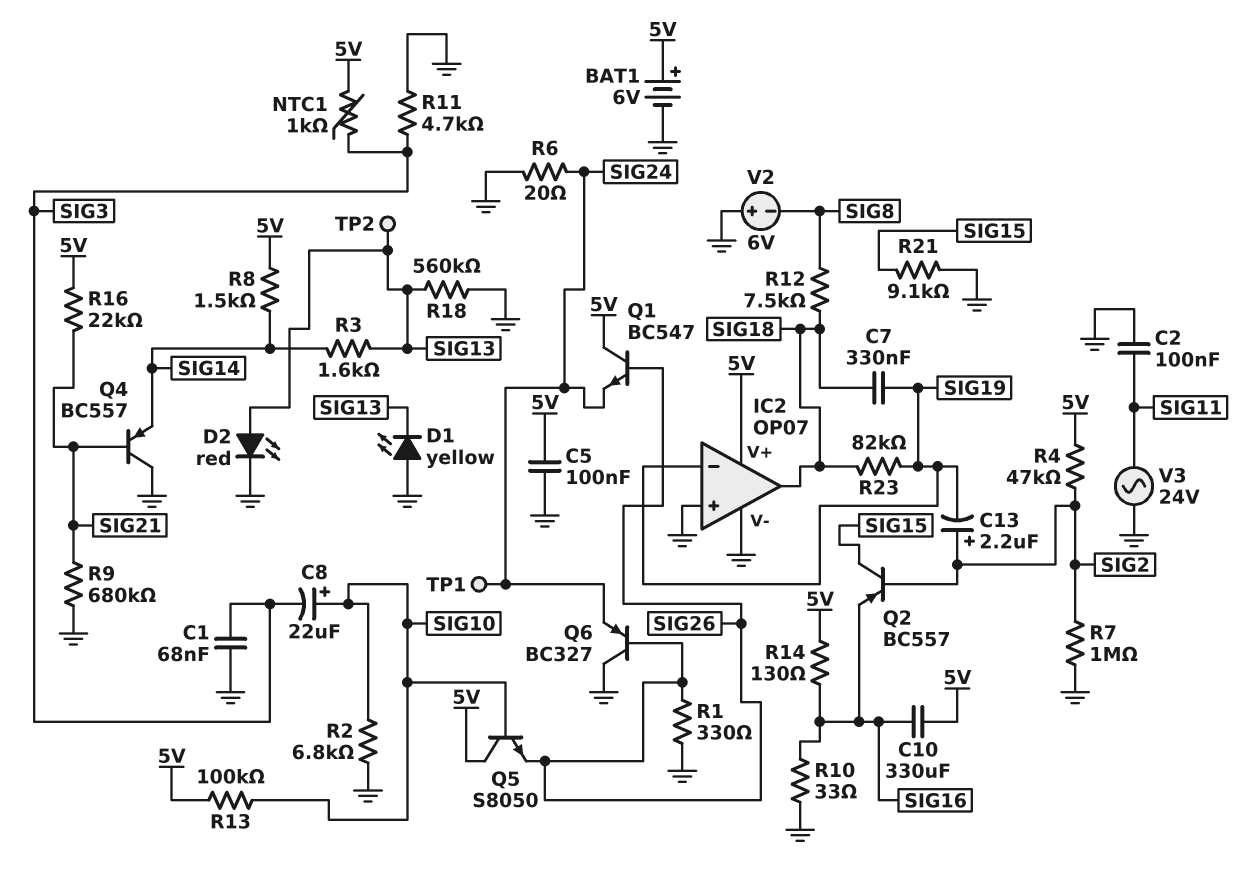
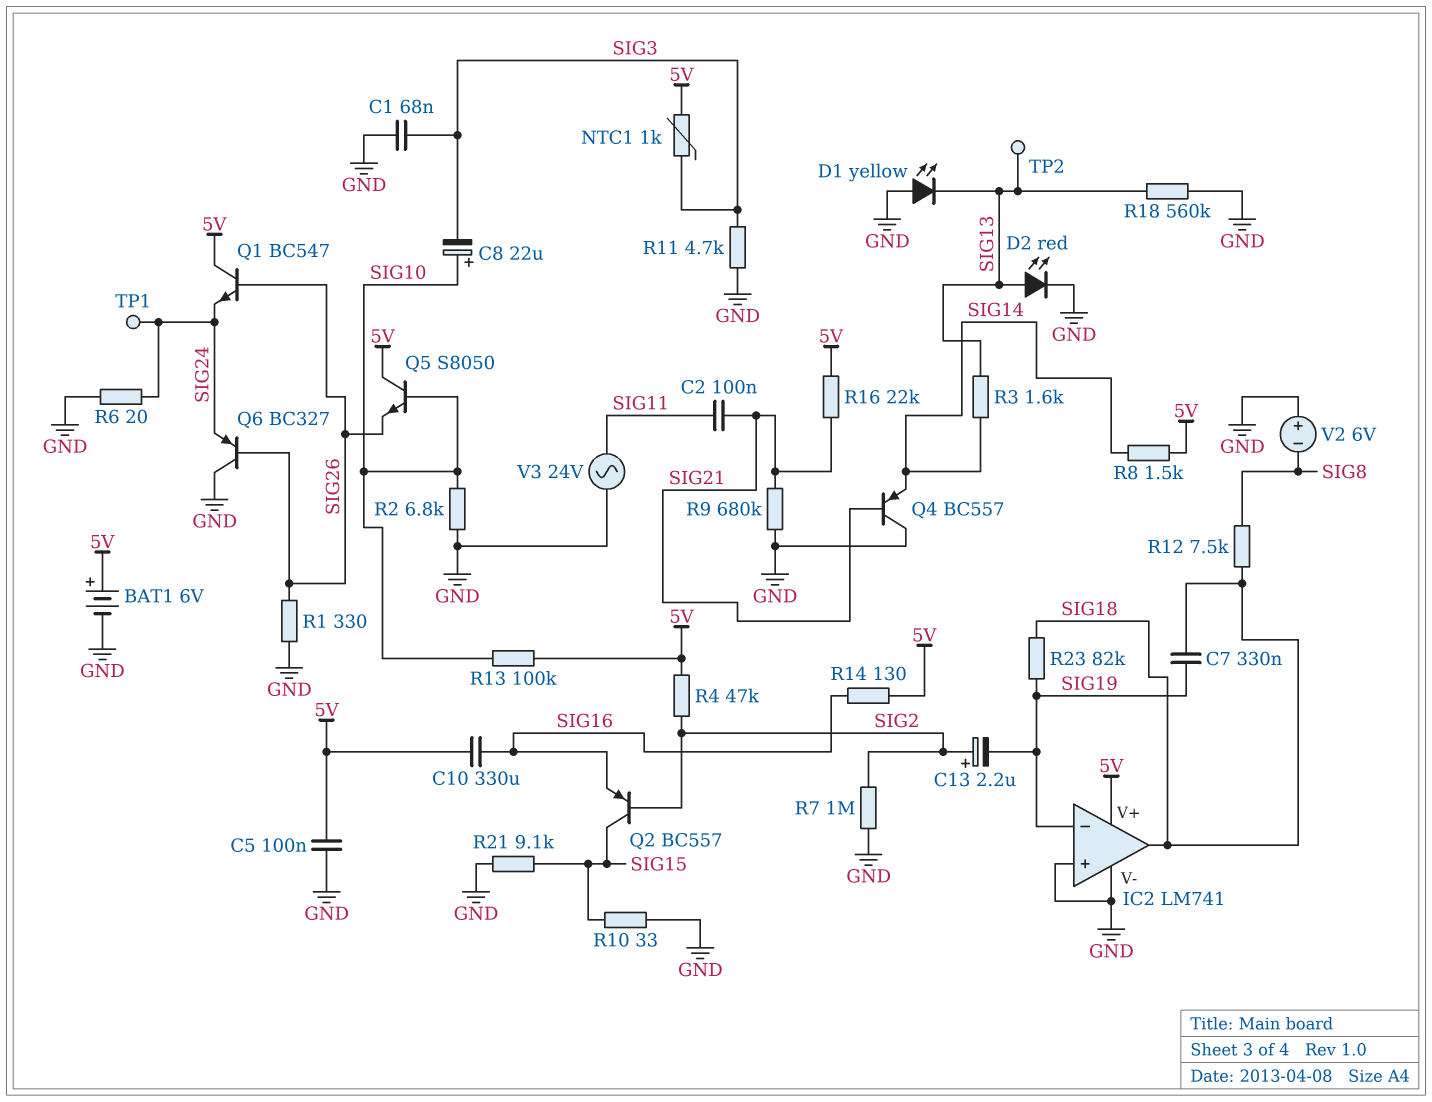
C2: 100nF (GND, SIG11) -> 100nF (SIG11, SIG21)
IC2: OP07 -> LM741
R10: 33 (GND, SIG16) -> 33 (GND, SIG15)

